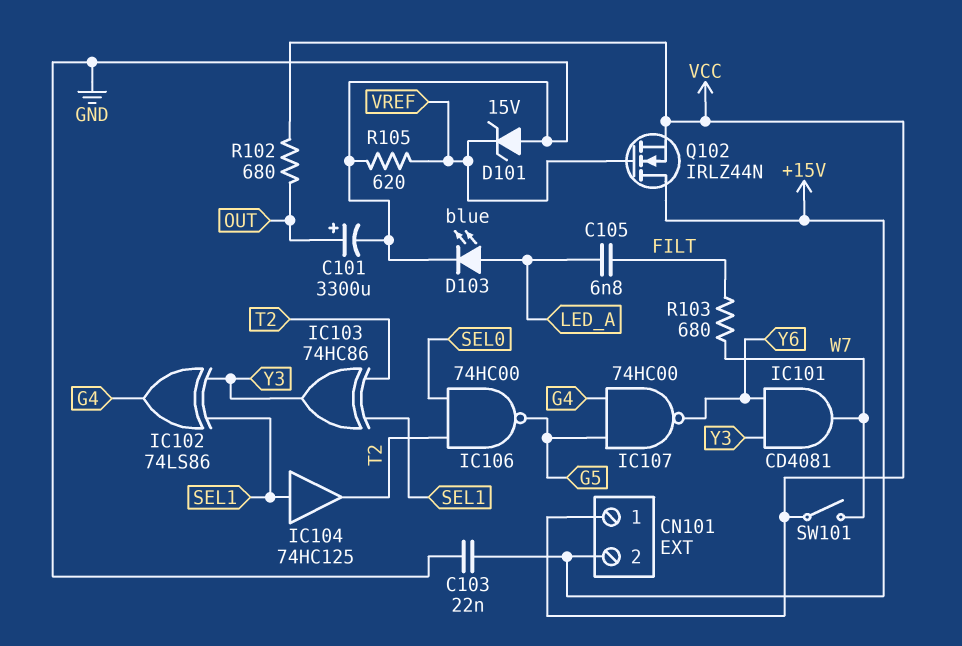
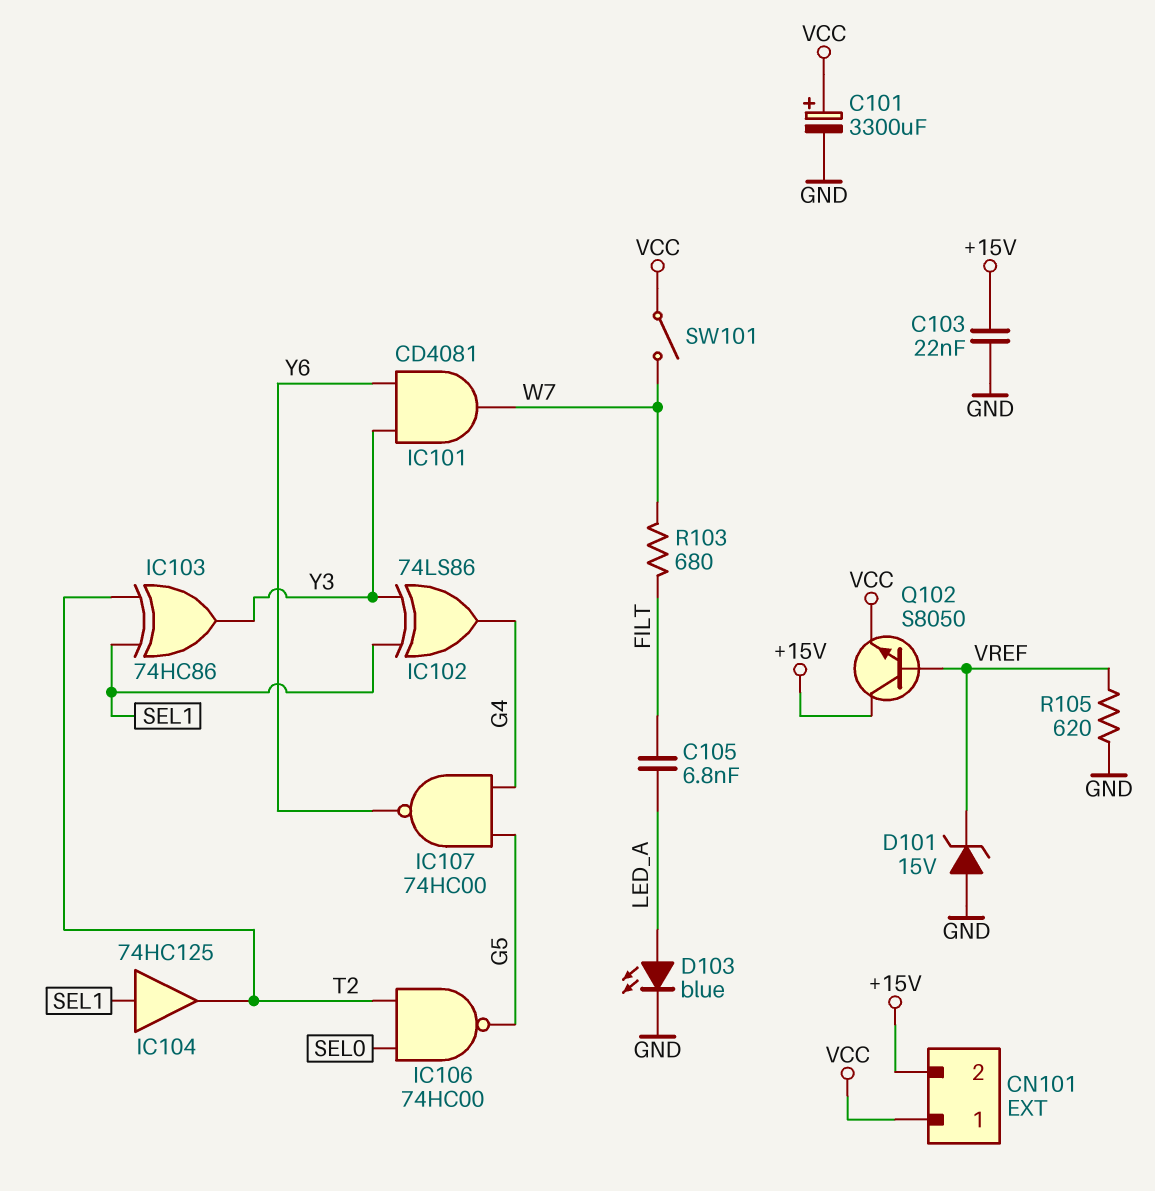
C101: 3300uF (plus OUT, minus GND) -> 3300uF (plus VCC, minus GND)
Q102: NMOS IRLZ44N (G VREF, D +15V, S VCC) -> NPN S8050 (B VREF, C +15V, E VCC)
R102: 680 (OUT, VCC) -> none

